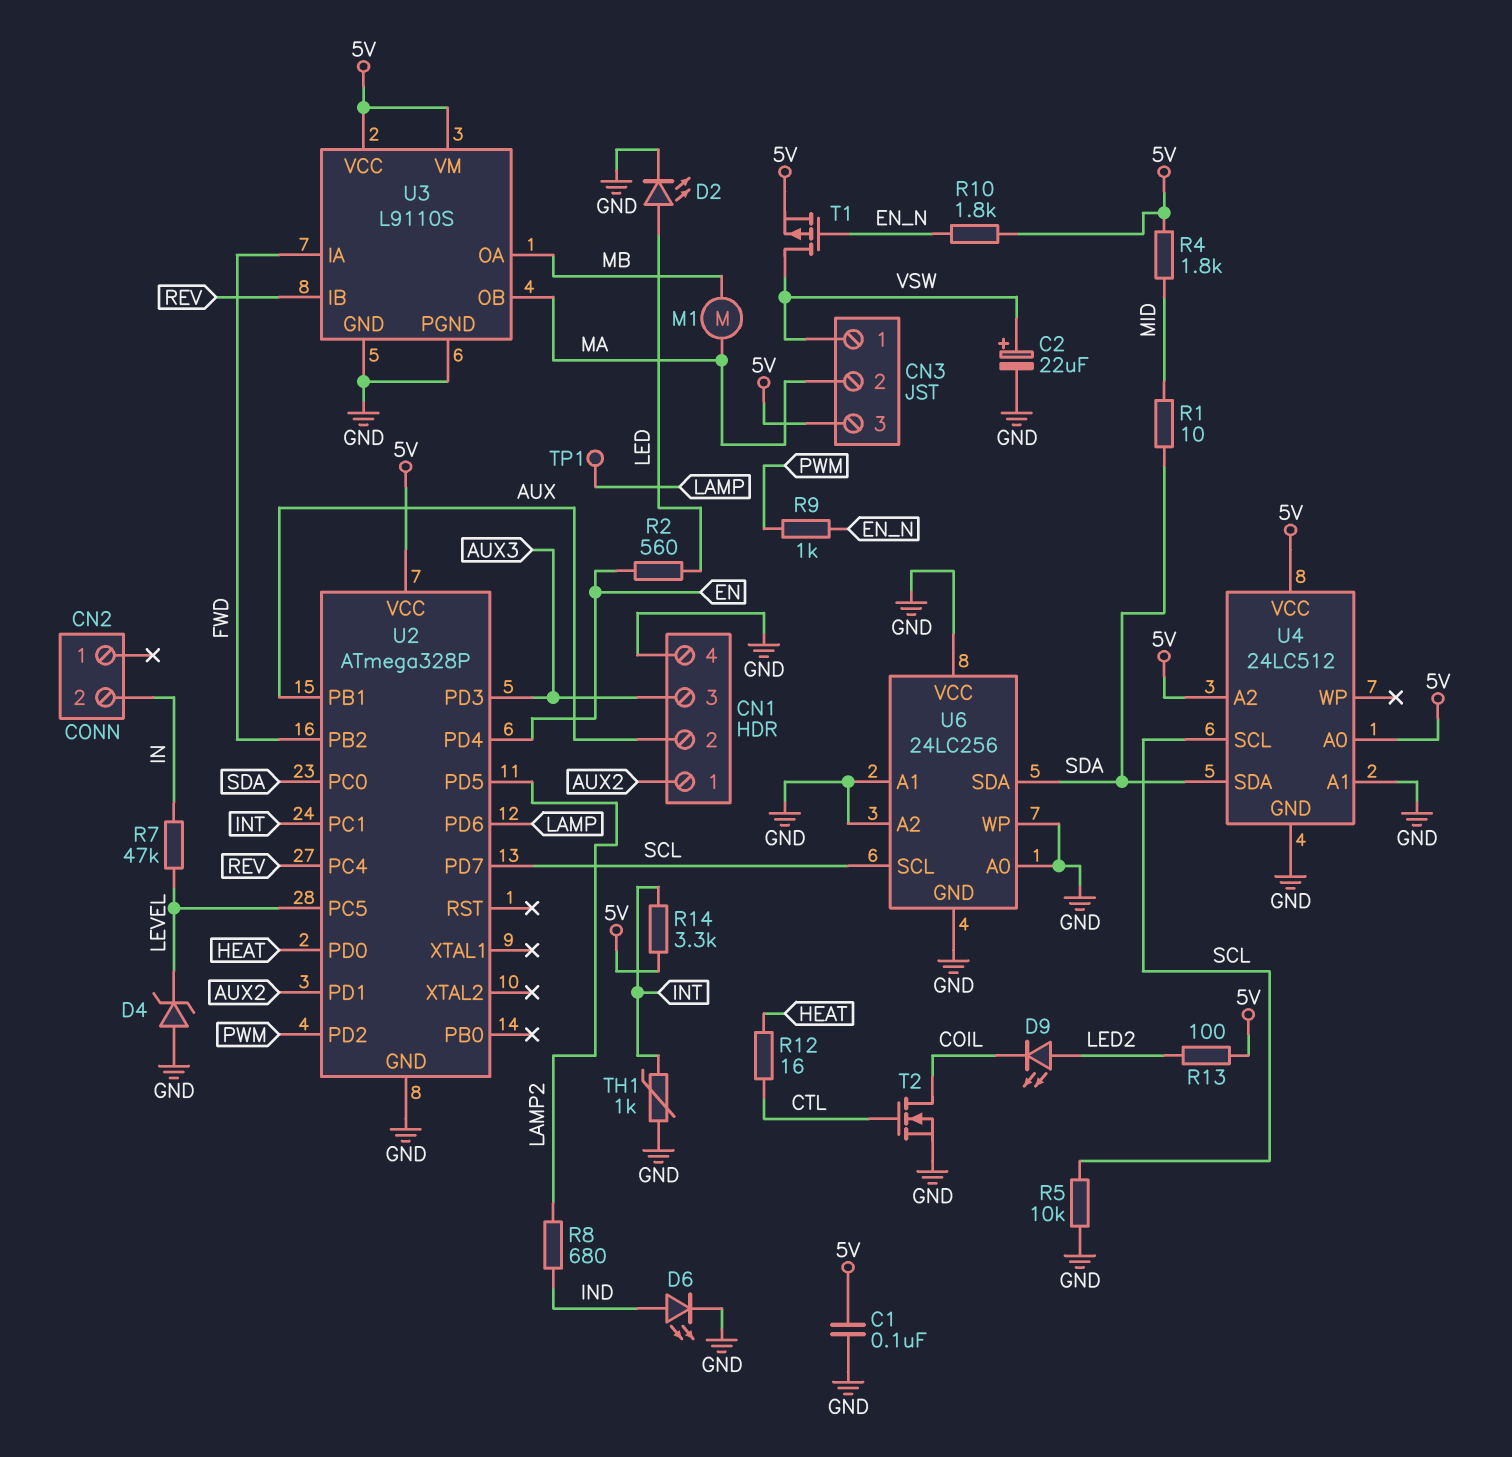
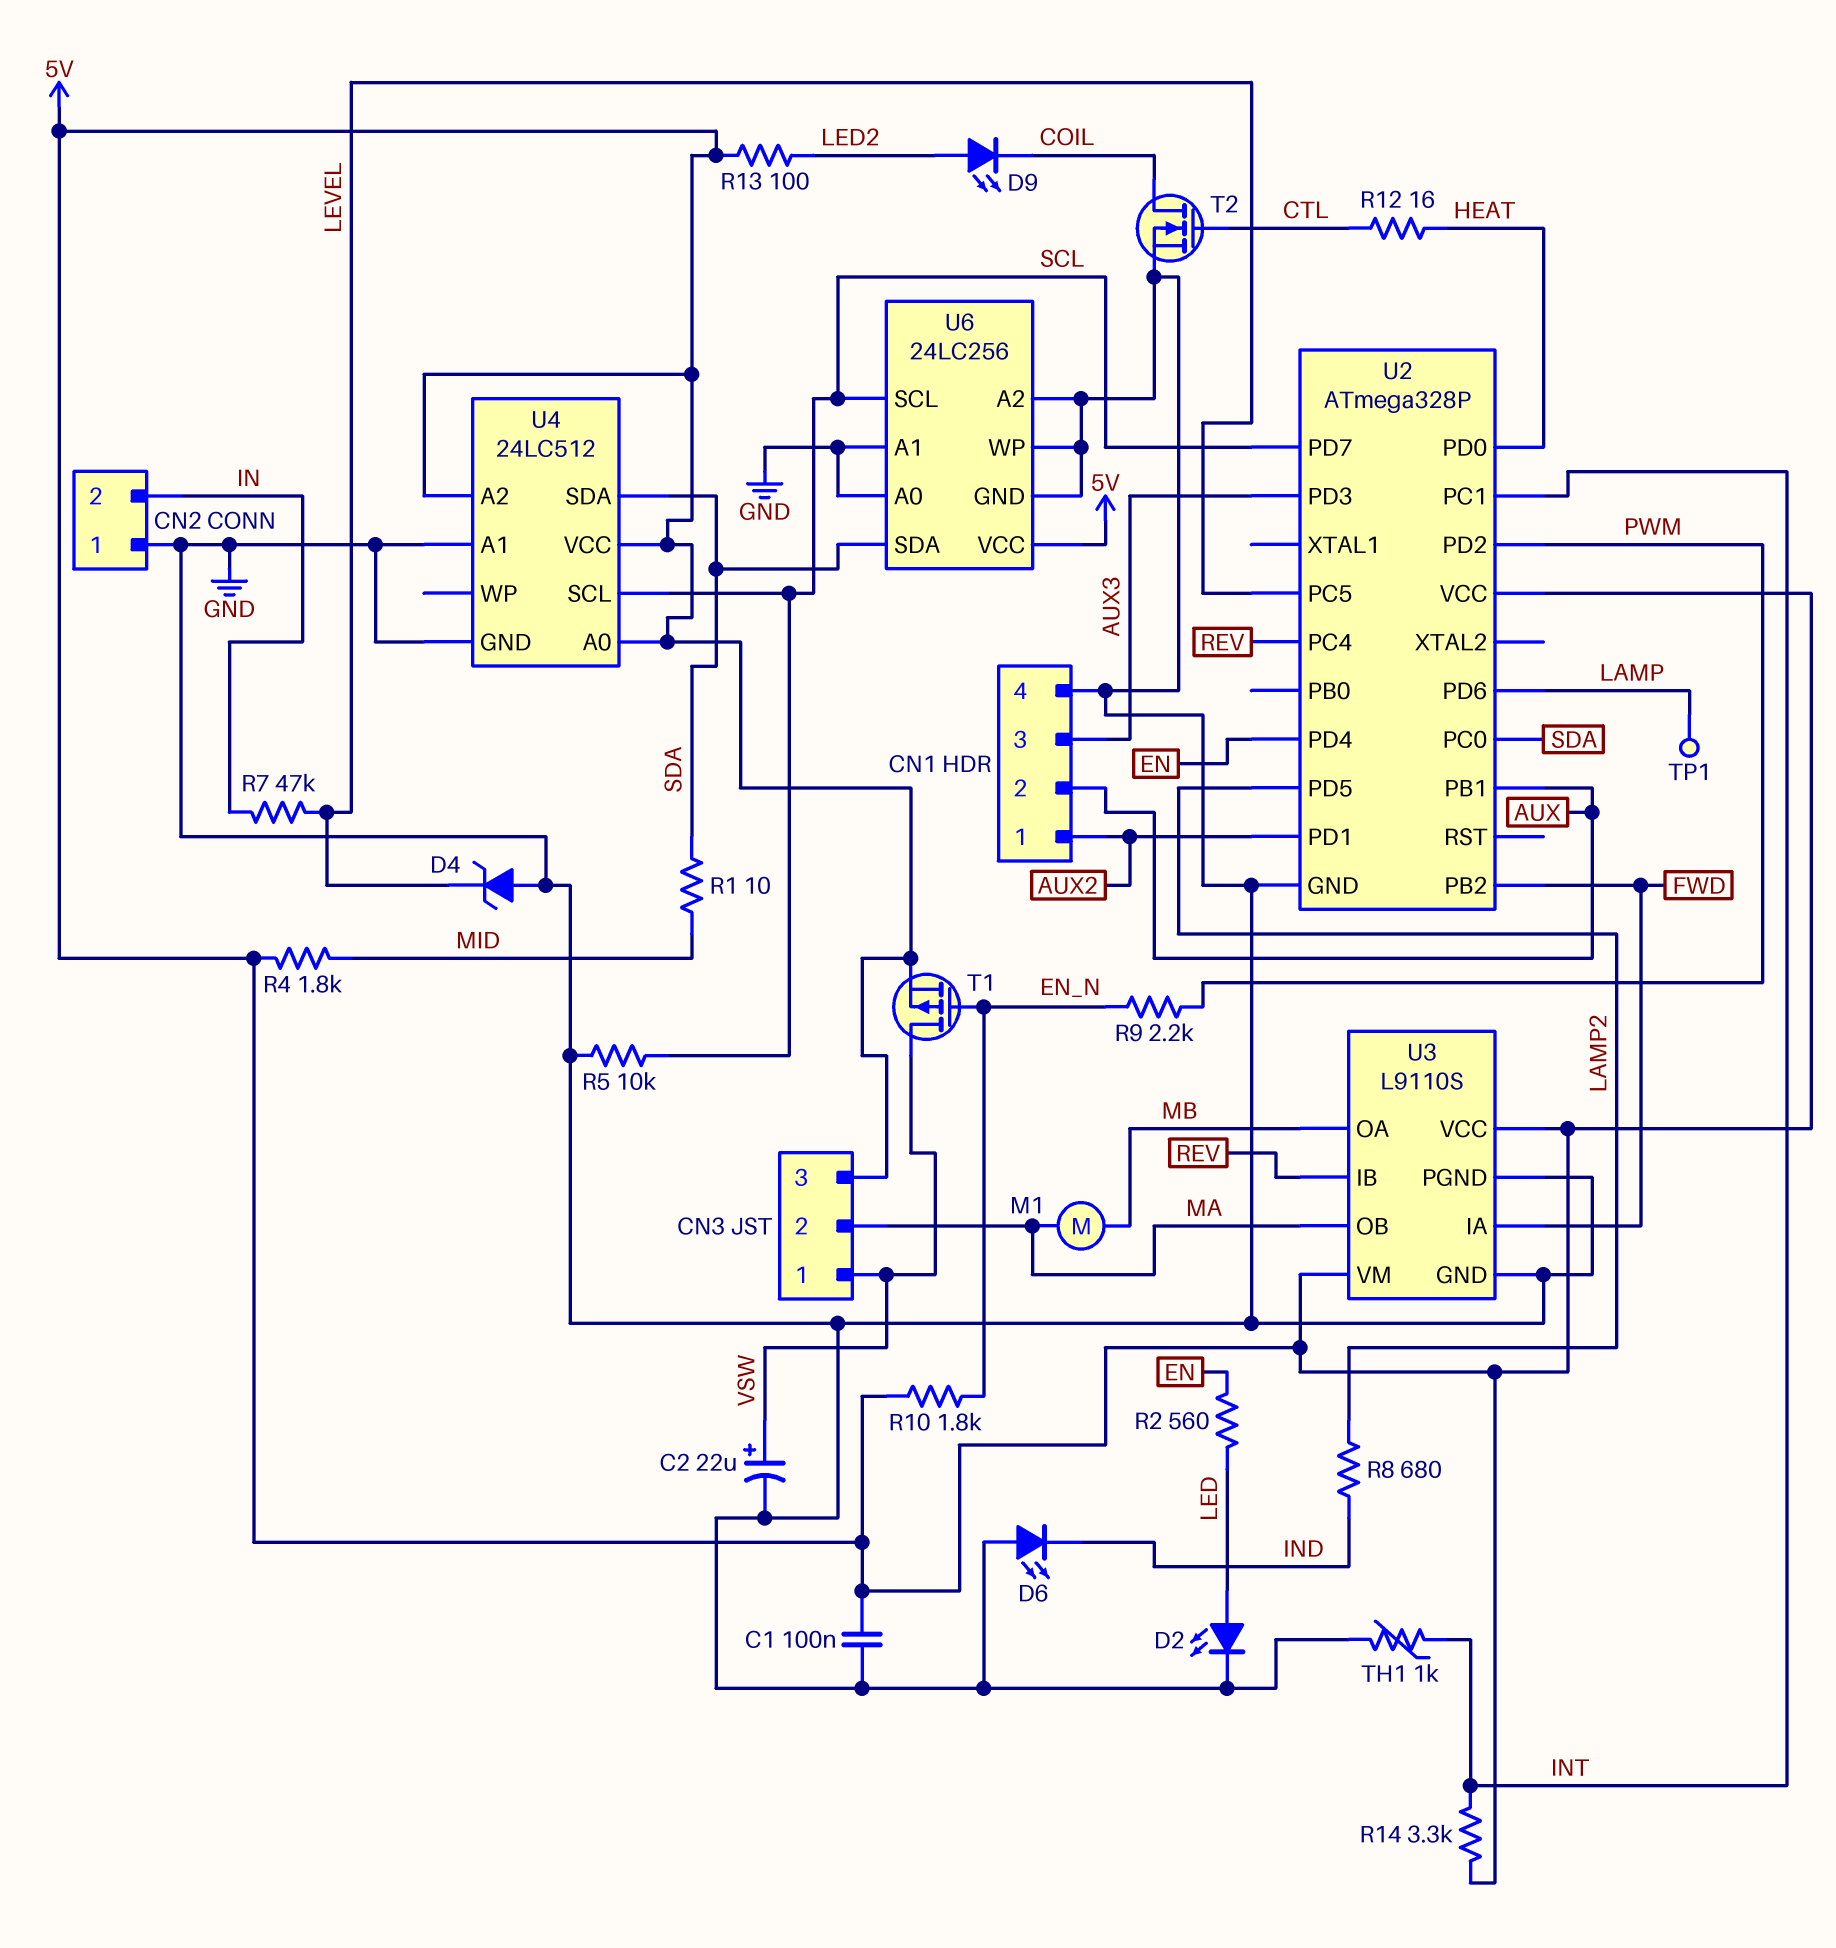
CN2 pin 1: none -> GND
D6: LED (A IND, K GND) -> LED (A GND, K IND)
R9: 1k (EN_N, PWM) -> 2.2k (EN_N, PWM)
U6 pin VCC: GND -> 5V

